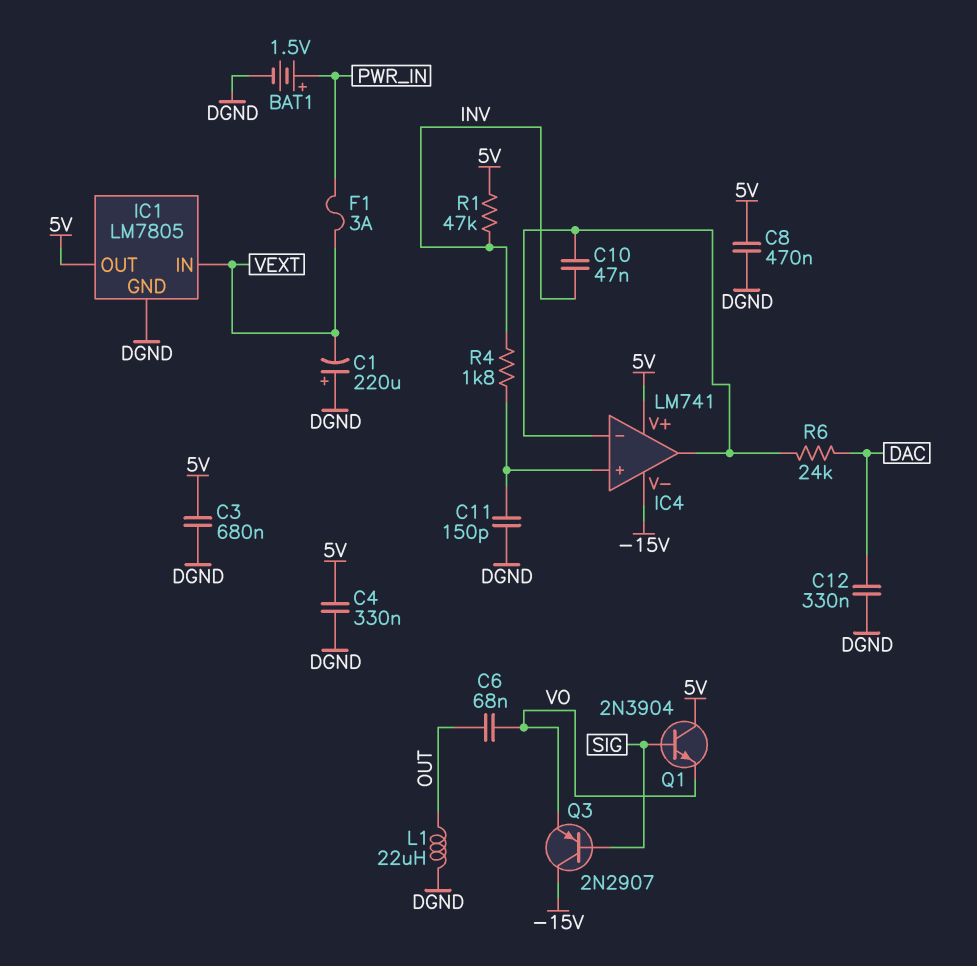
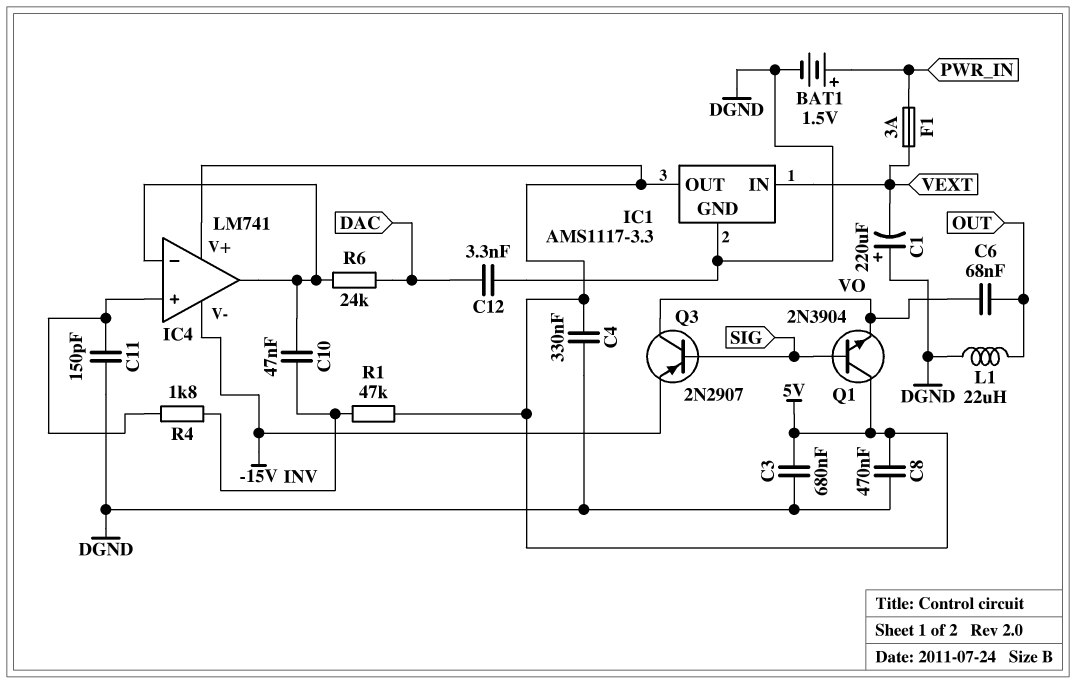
C12: 330nF (DAC, DGND) -> 3.3nF (DAC, DGND)
IC1: LM7805 -> AMS1117-3.3
Q3: PNP 2N2907 (B SIG, C -15V, E VO) -> PNP 2N2907 (B SIG, C VO, E -15V)

